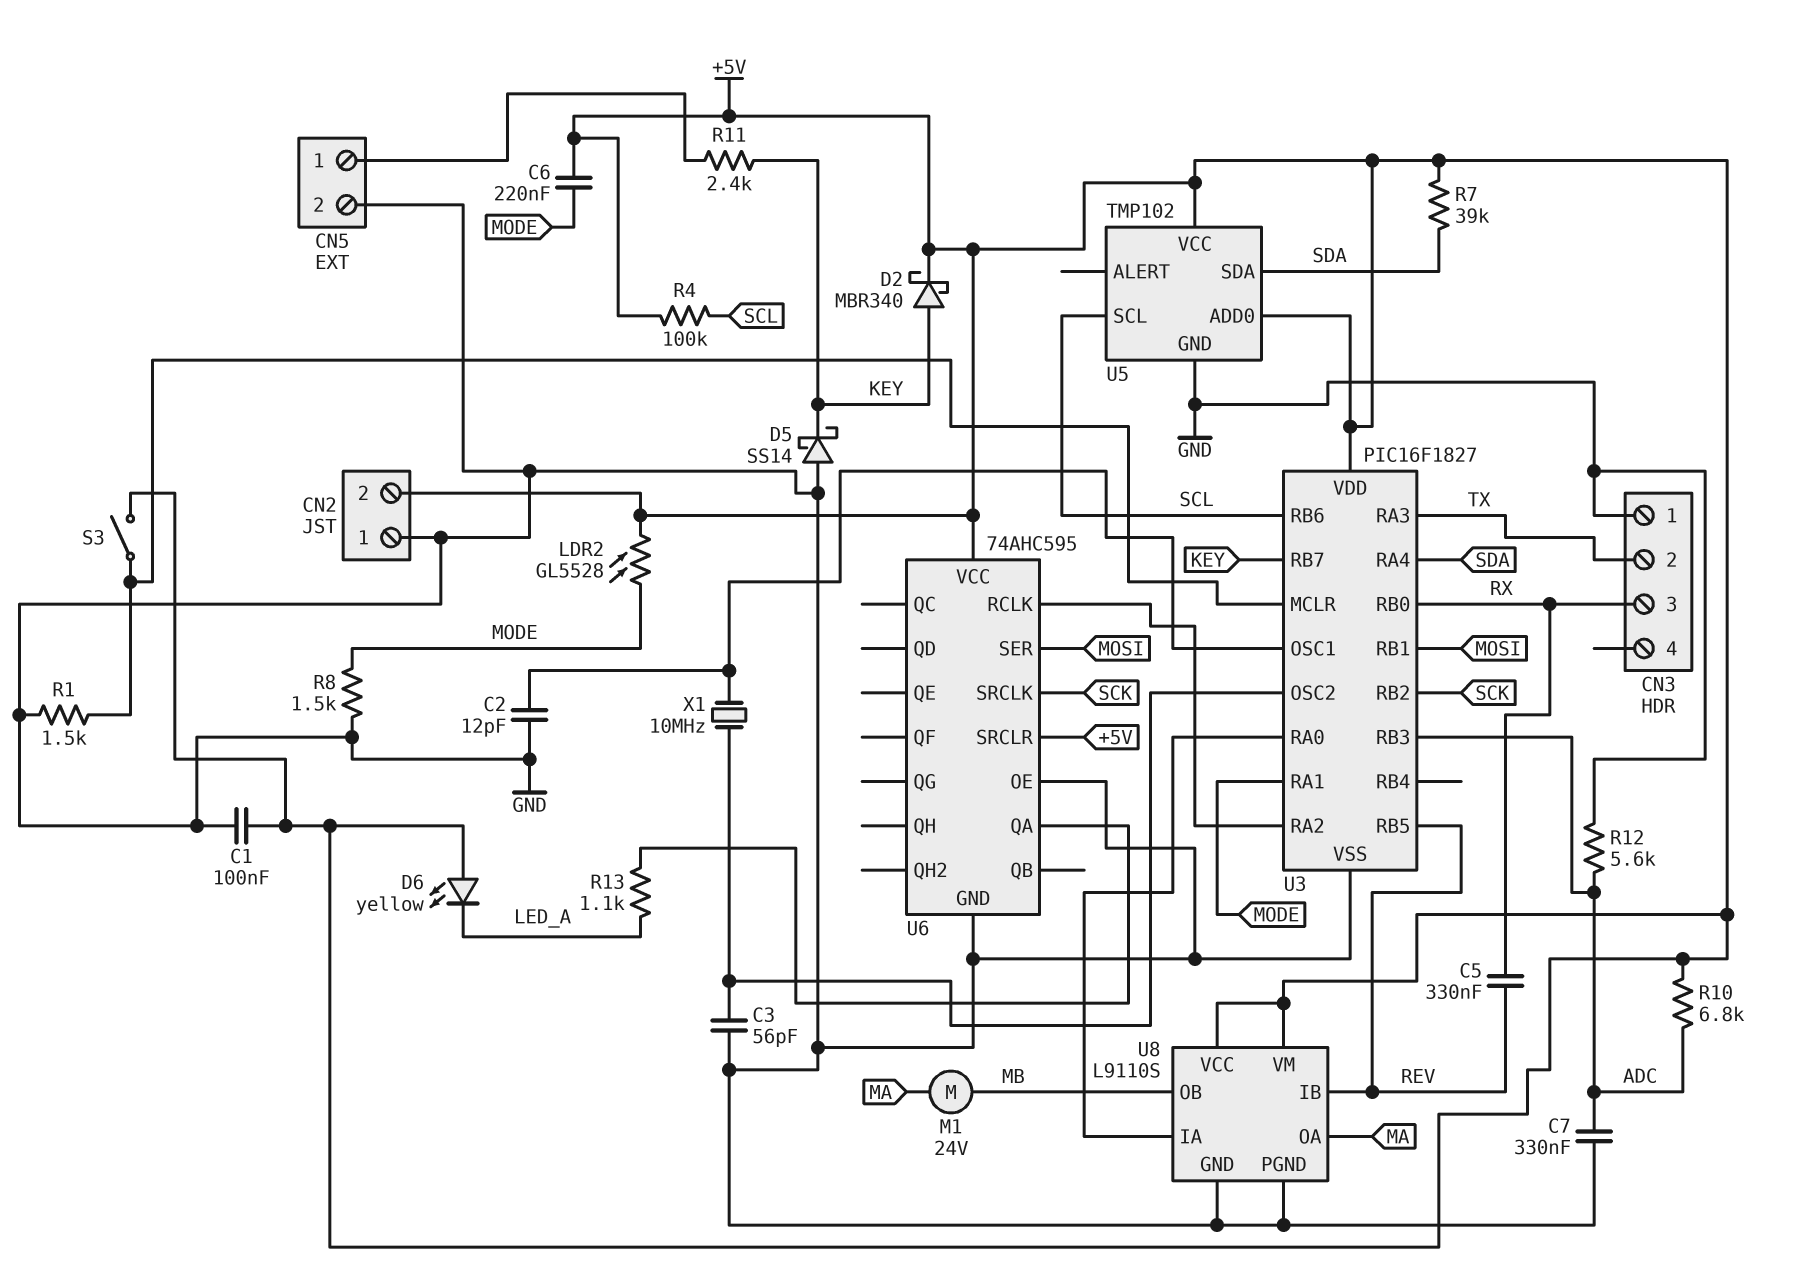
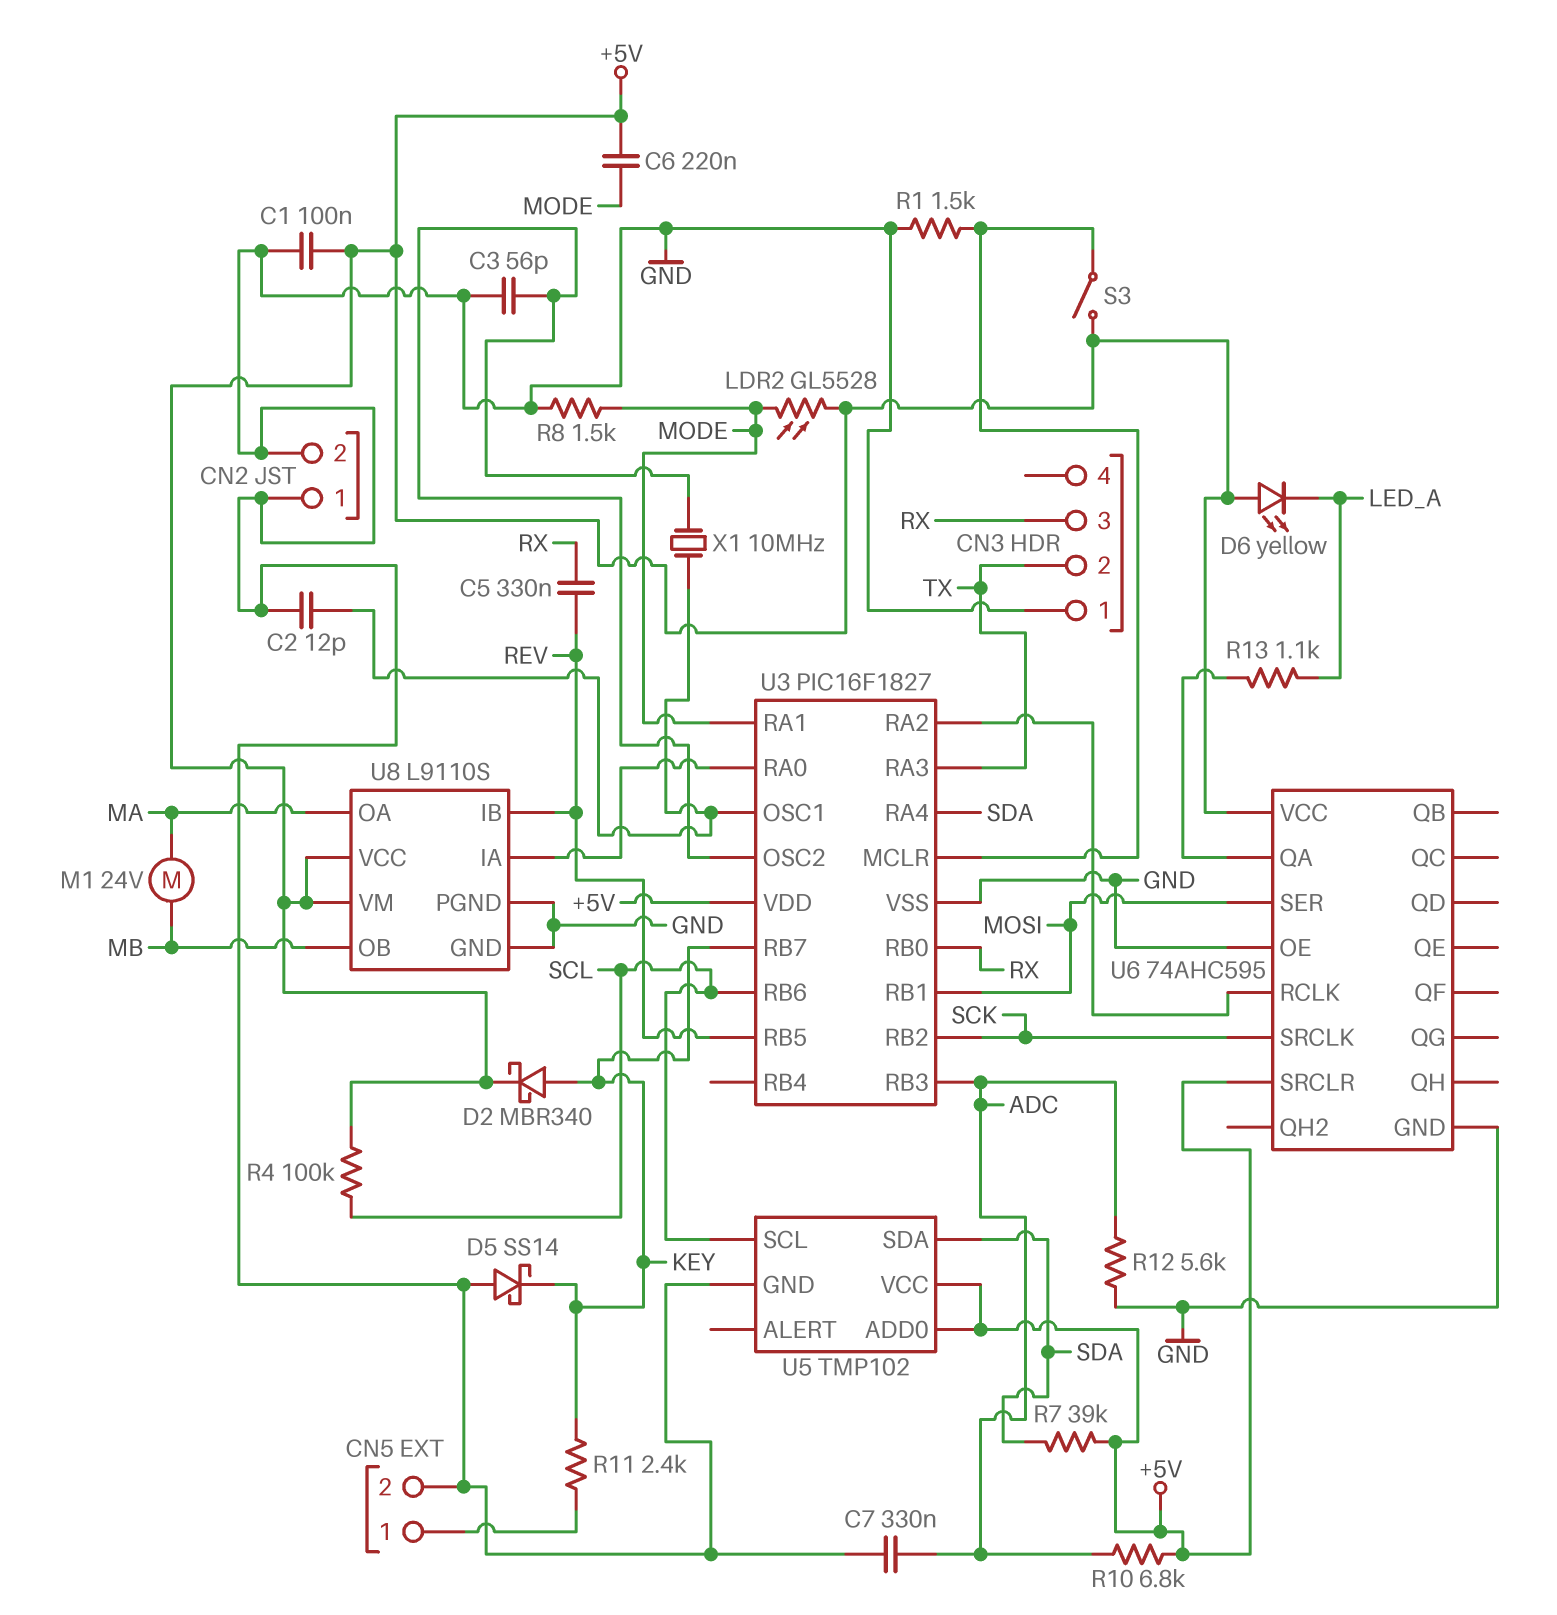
CN2 pin 2: +5V -> GND

